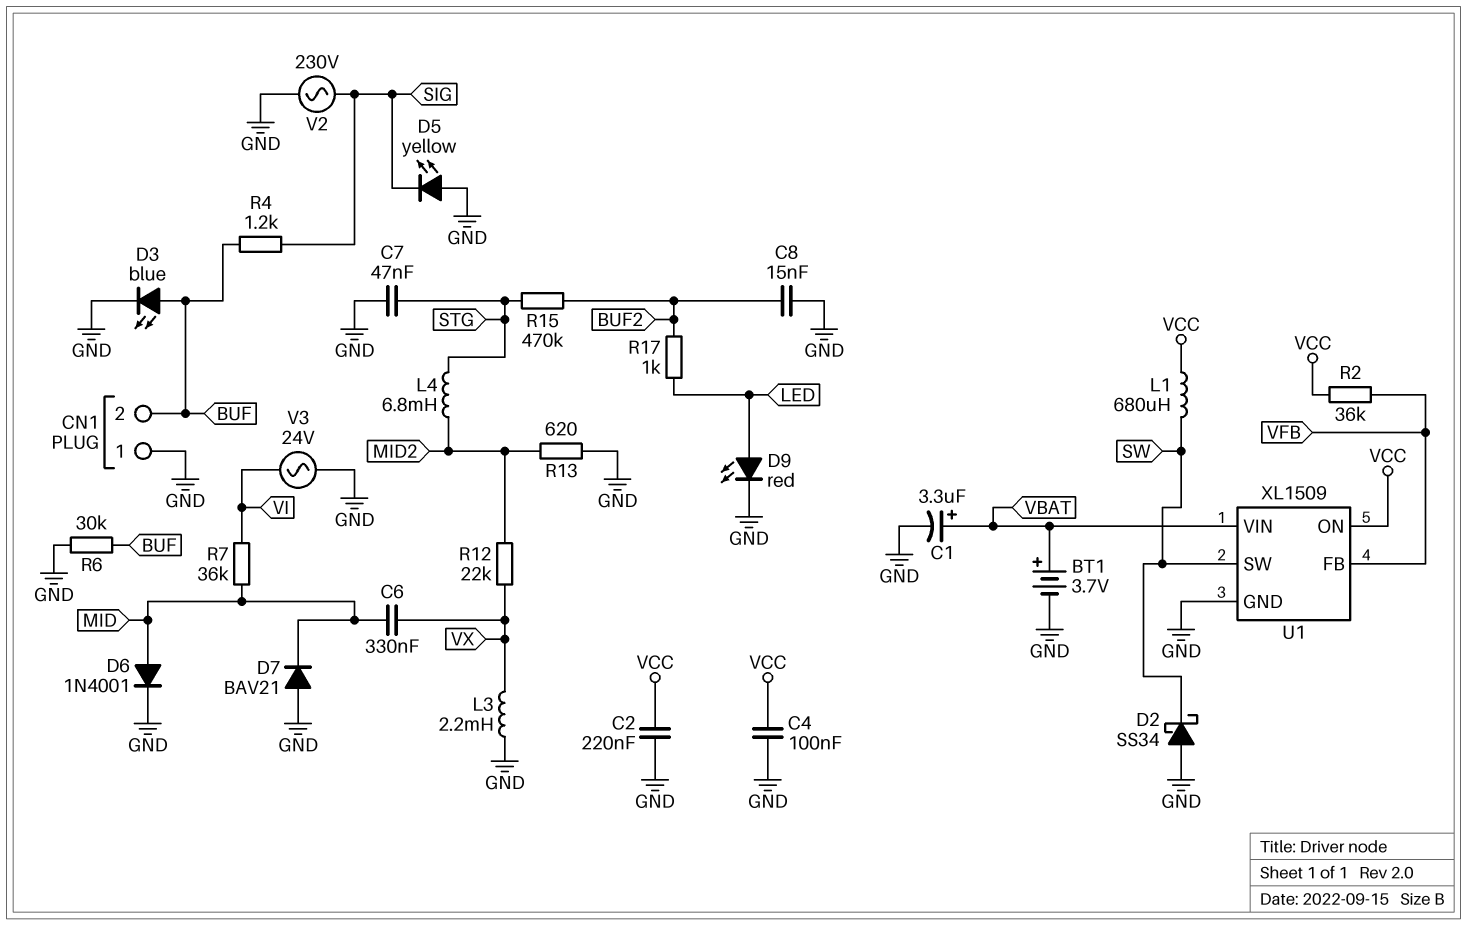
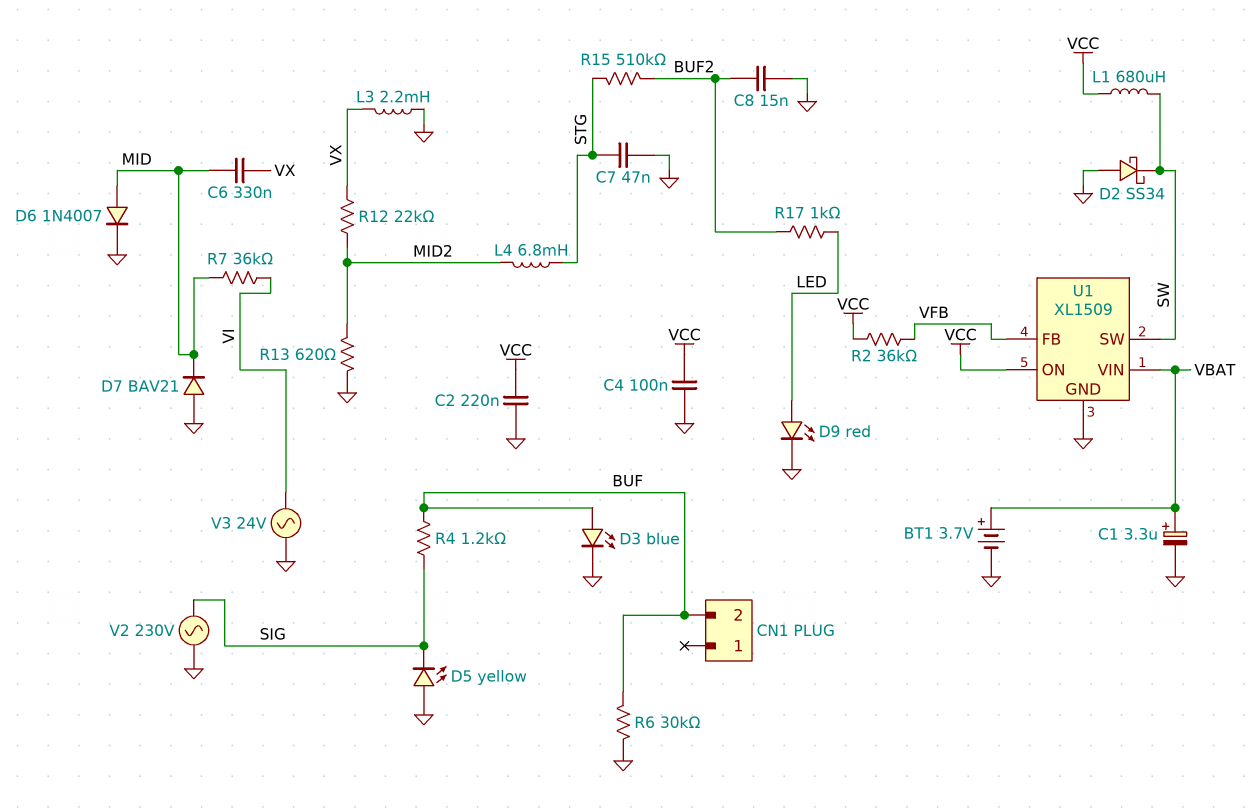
CN1 pin 1: GND -> none
D6: diode 1N4001 (A MID, K GND) -> diode 1N4007 (A MID, K GND)
R15: 470k (BUF2, STG) -> 510k (BUF2, STG)

